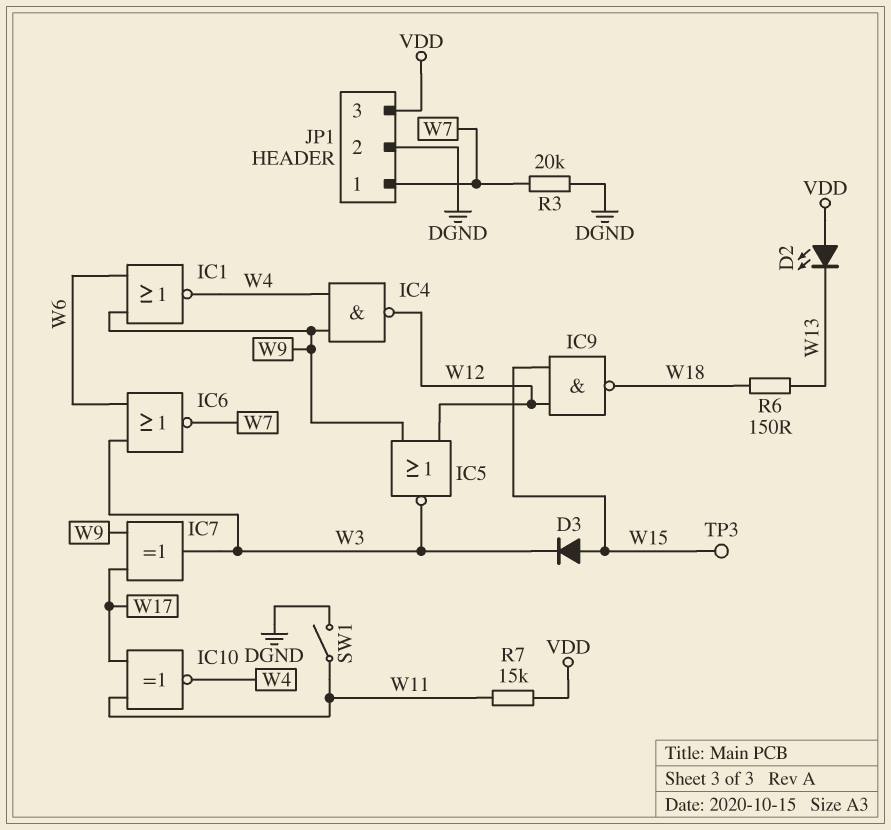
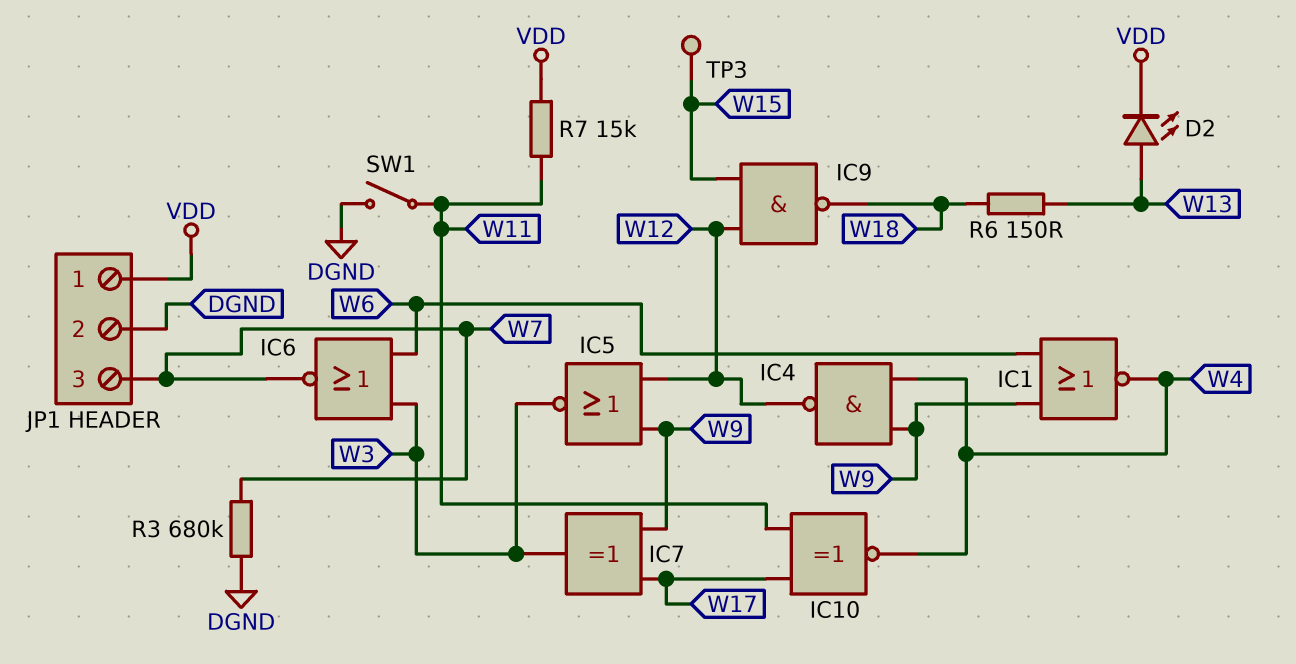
D2: LED (A VDD, K W13) -> LED (A W13, K VDD)
D3: diode (A W15, K W3) -> none
JP1 pin 1: W7 -> VDD
JP1 pin 3: VDD -> W7
R3: 20k (DGND, W7) -> 680k (DGND, W7)

